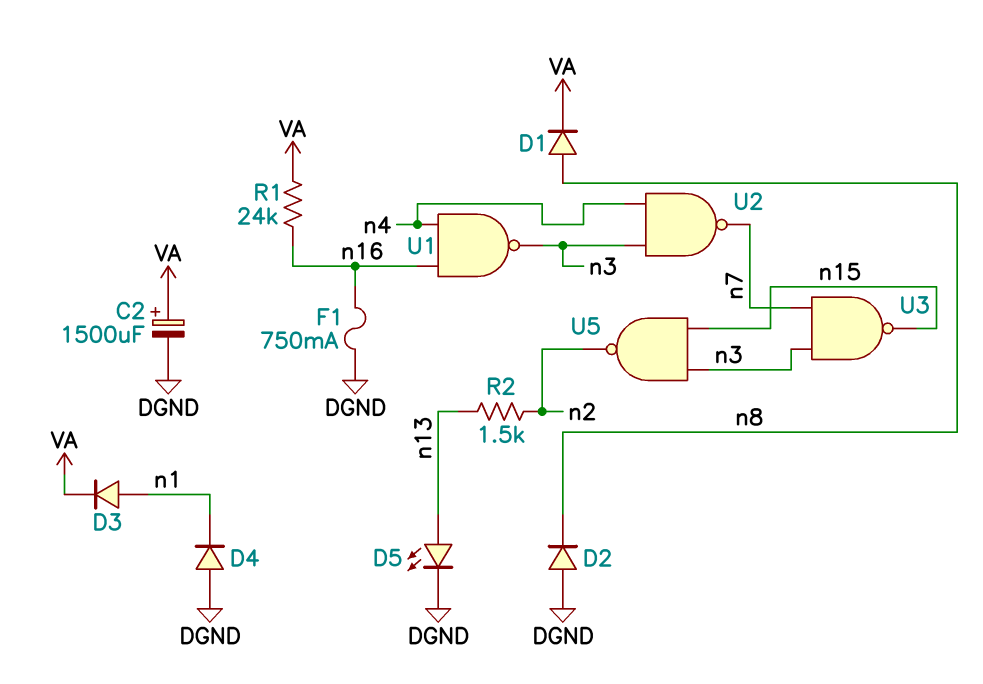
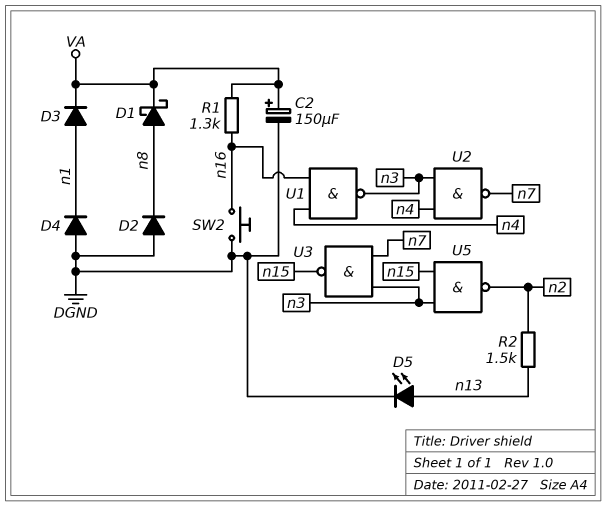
C2: 1500uF (plus VA, minus DGND) -> 150uF (plus VA, minus DGND)
D1: diode (A n8, K VA) -> schottky (A n8, K VA)
F1: 750mA (DGND, n16) -> none
R1: 24k (VA, n16) -> 1.3k (VA, n16)
SW2: none -> button (DGND, n16)

